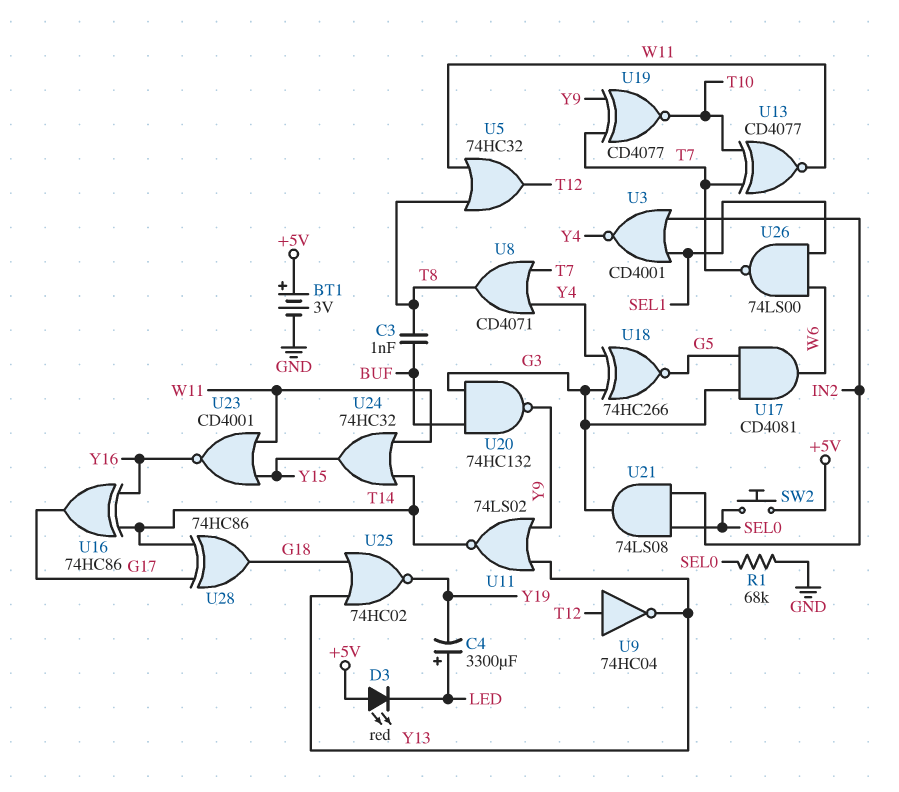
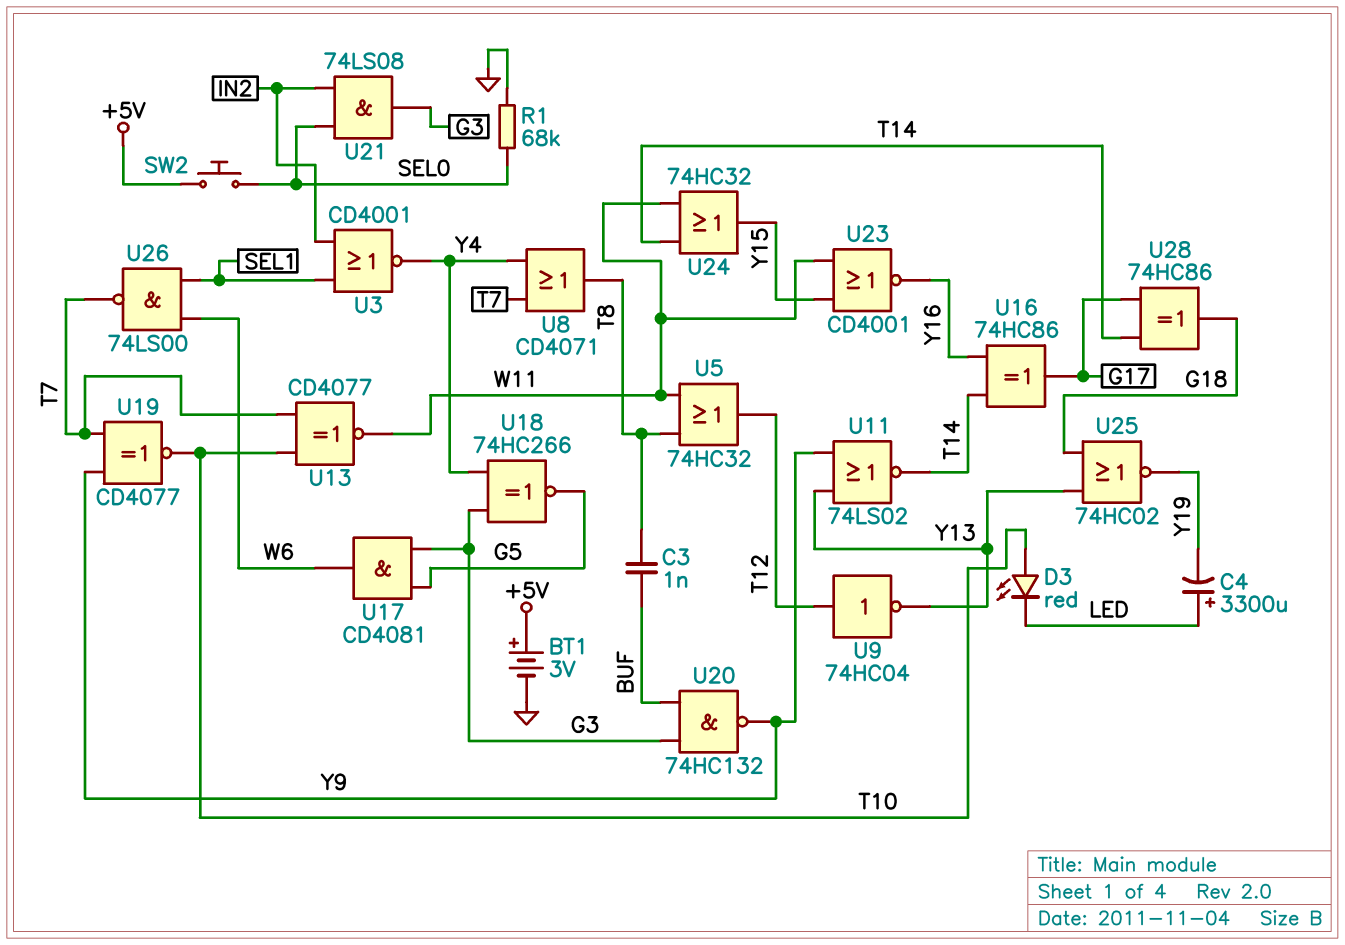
D3: LED red (A +5V, K LED) -> LED red (A T10, K LED)

